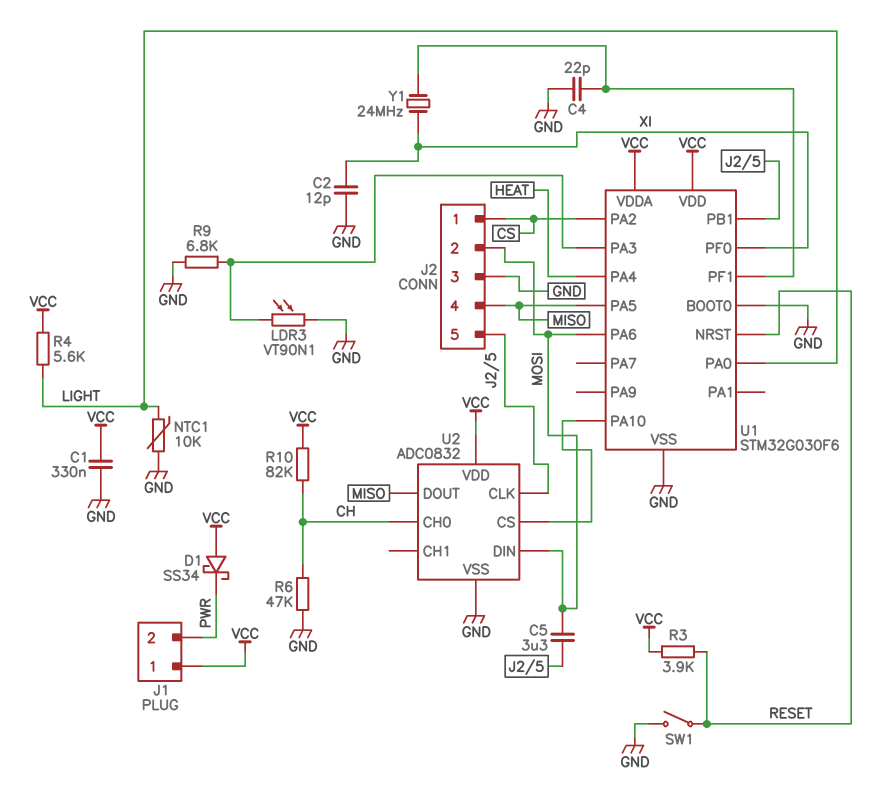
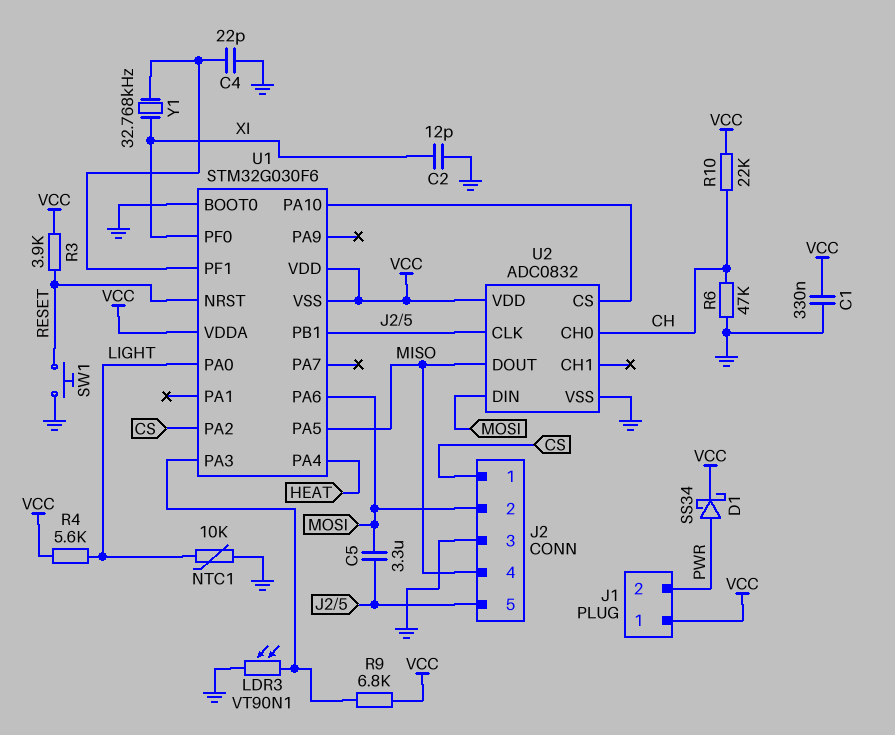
D1: schottky SS34 (A VCC, K PWR) -> schottky SS34 (A PWR, K VCC)
R9: 6.8k (GND, U1/PA3) -> 6.8k (U1/PA3, VCC)
R10: 82k (CH, VCC) -> 22k (CH, VCC)
SW1: switch (GND, RESET) -> button (GND, RESET)
U1 pin VSS: GND -> VCC
Y1: 24MHz (U1/PF1, XI) -> 32.768kHz (U1/PF1, XI)

